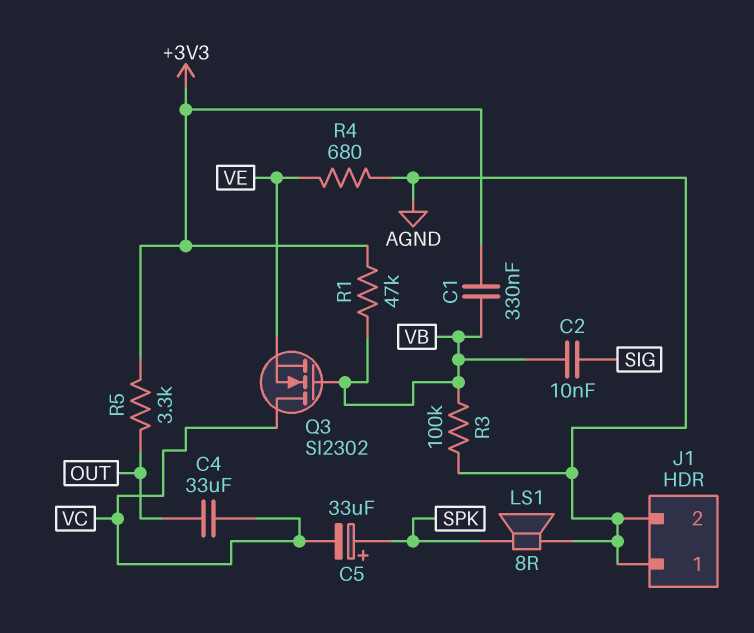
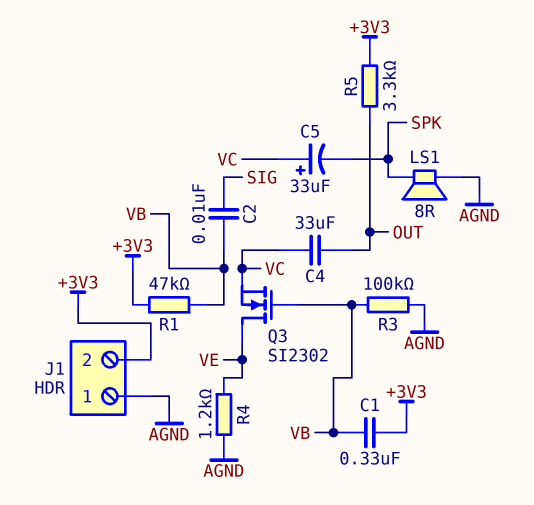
C5: 33uF (plus SPK, minus VC) -> 33uF (plus VC, minus SPK)
J1 pin 2: AGND -> +3V3
Q3: NMOS SI2302 (G VB, D VC, S VE) -> NMOS SI2302 (G VB, D VE, S VC)
R4: 680 (AGND, VE) -> 1.2k (AGND, VE)

